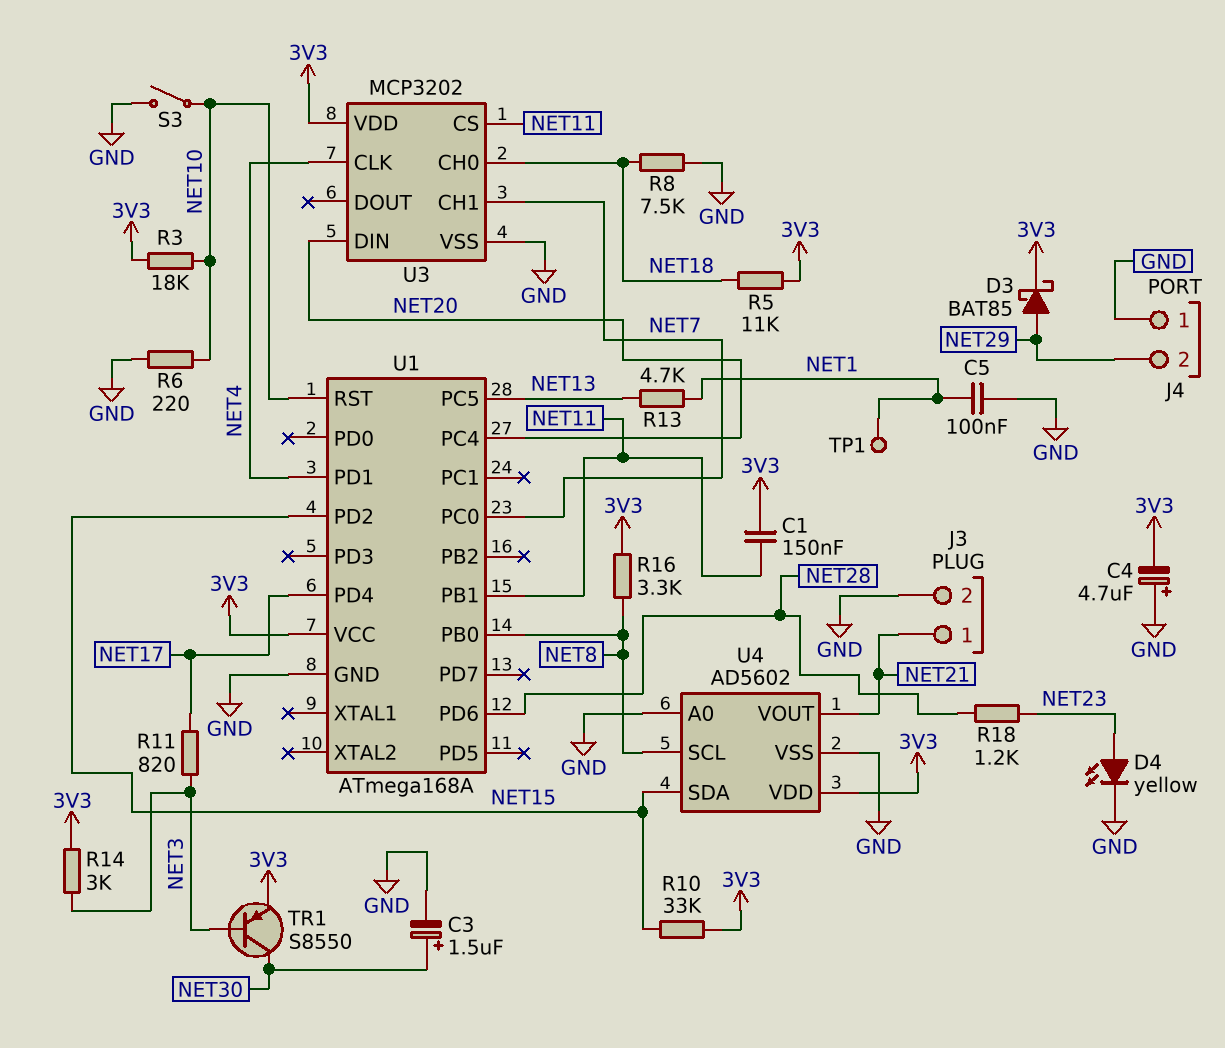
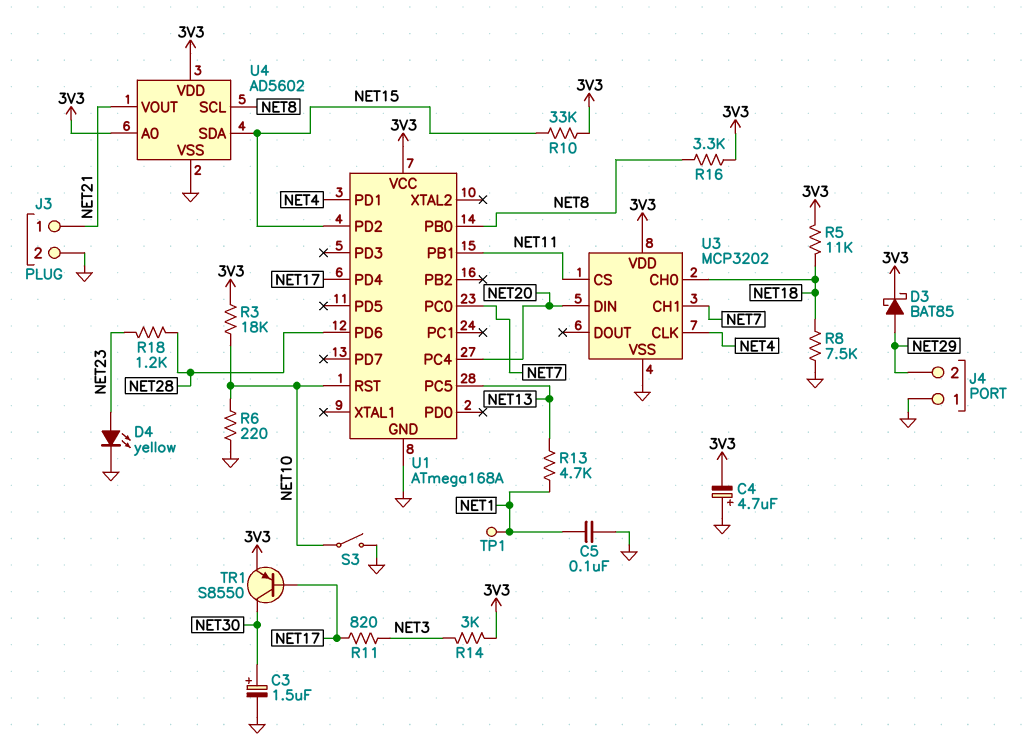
C1: 150nF (3V3, NET11) -> none
TR1: PNP S8550 (B NET3, C NET30, E 3V3) -> PNP S8550 (B NET17, C NET30, E 3V3)
U4 pin A0: GND -> 3V3

